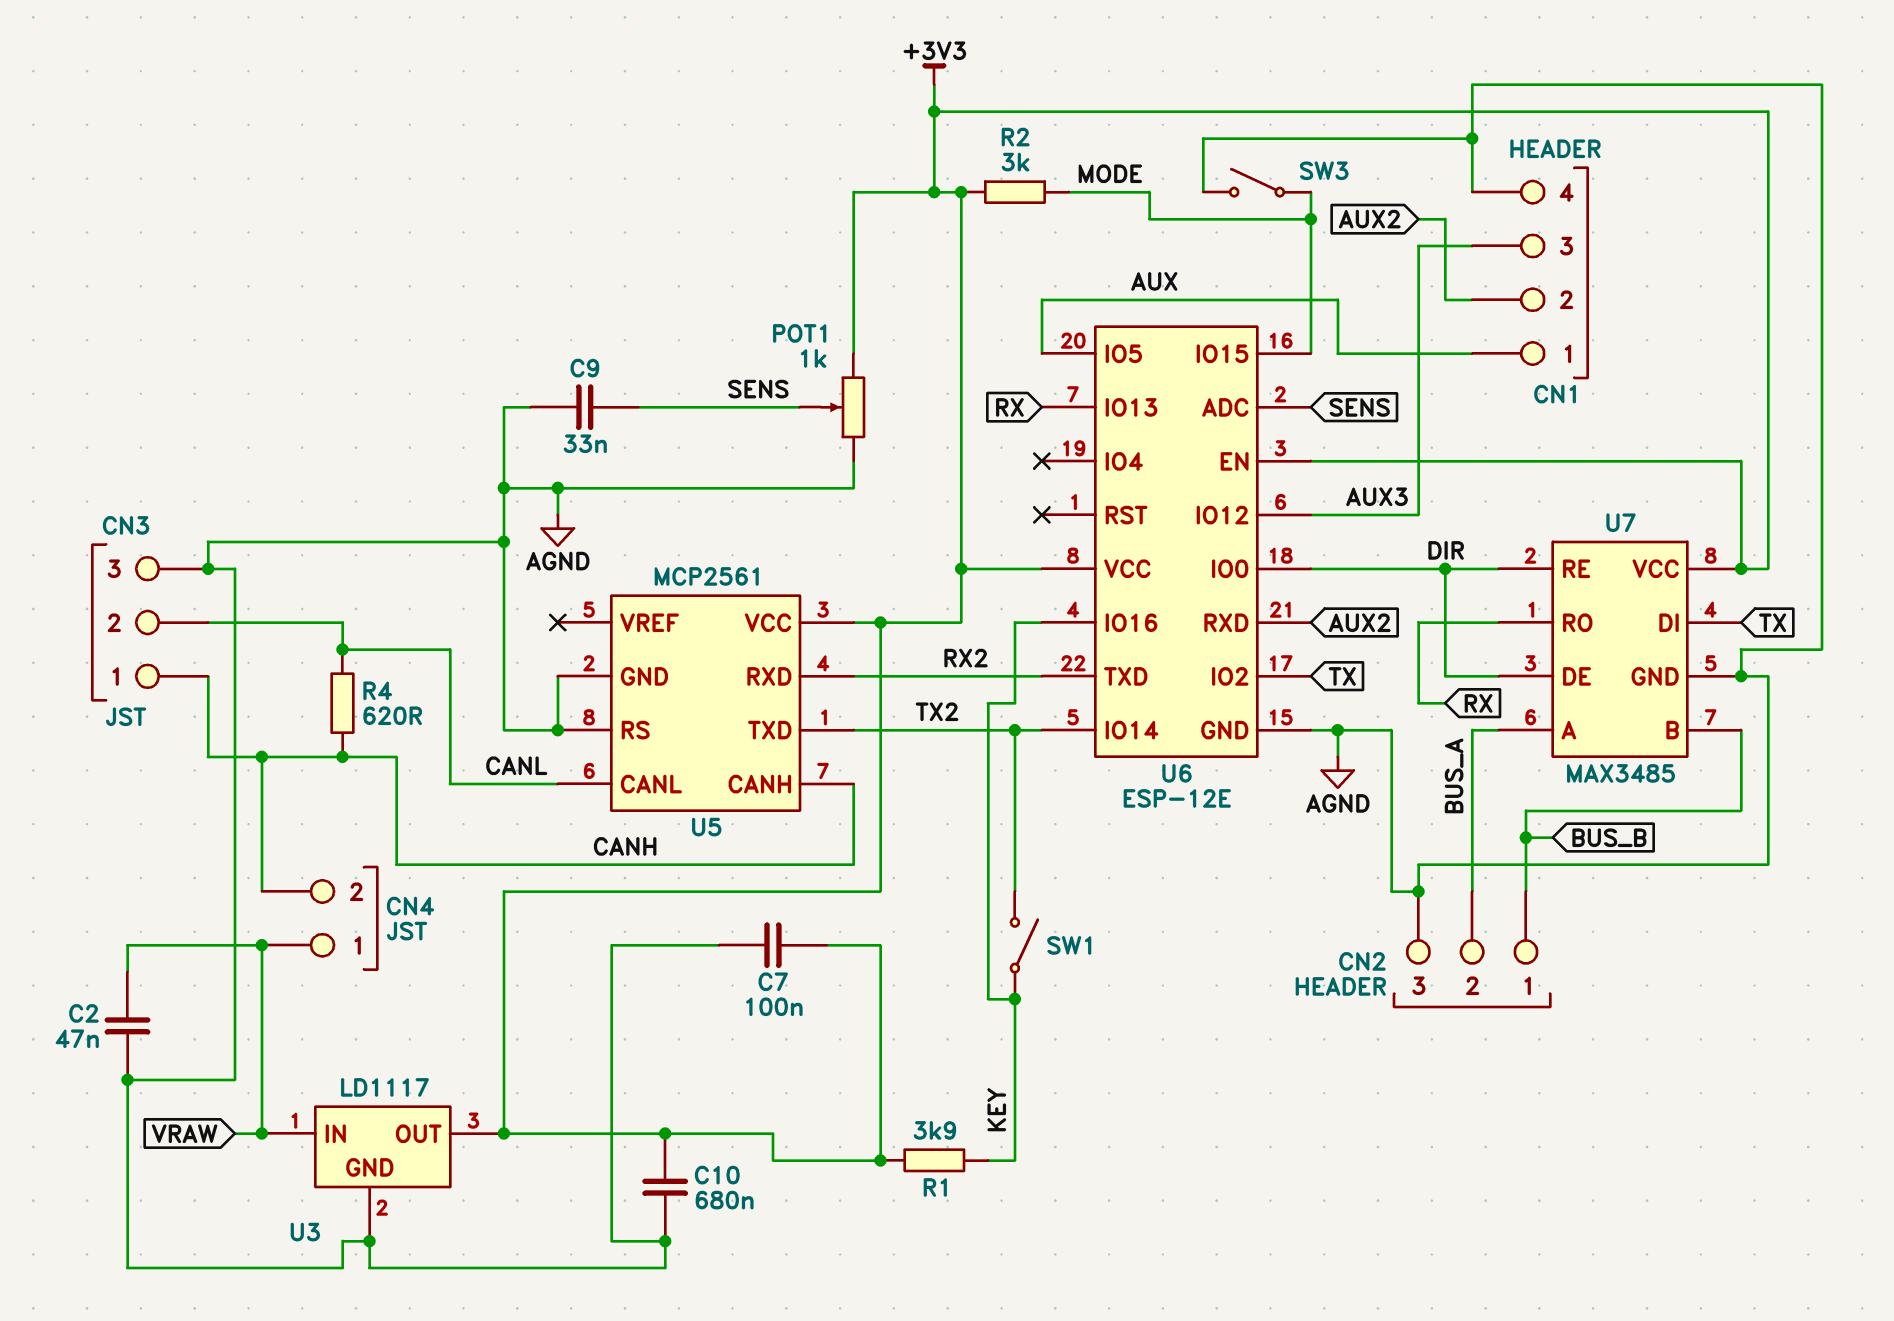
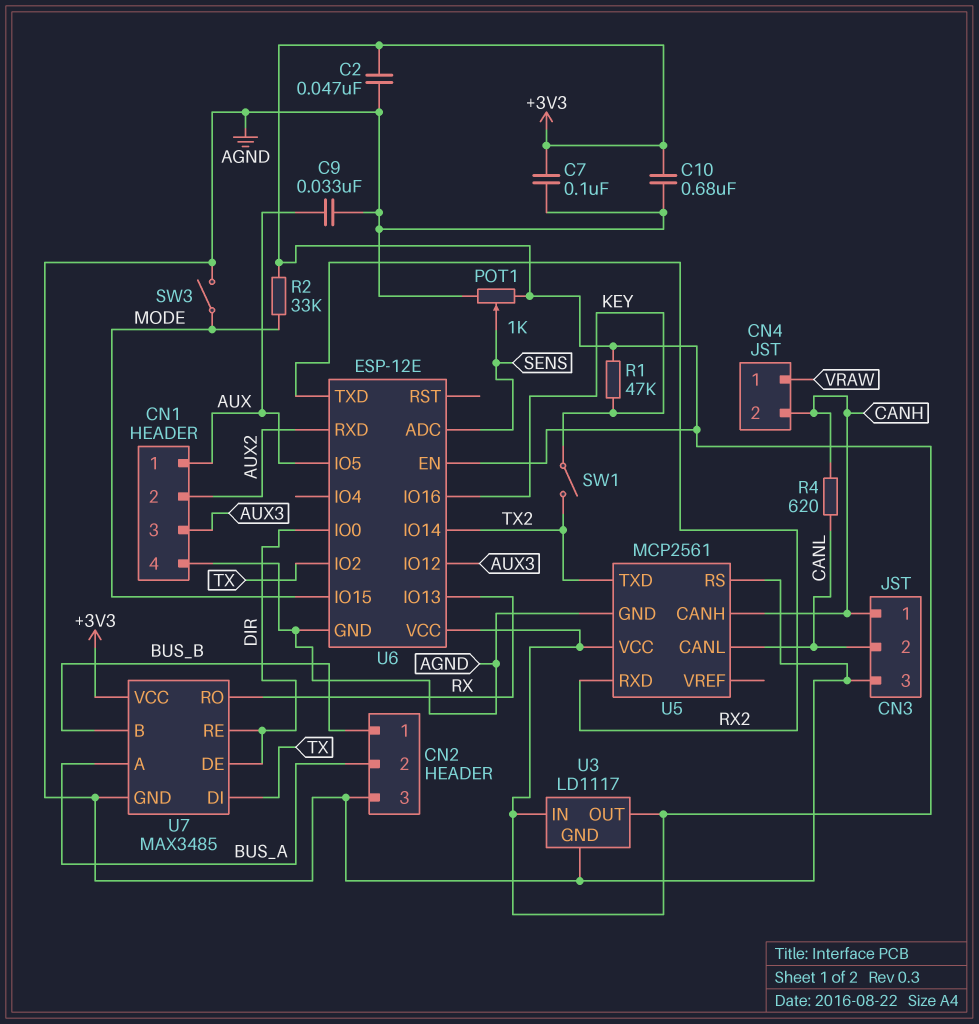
C2: 47nF (AGND, VRAW) -> 47nF (+3V3, AGND)
C9: 33nF (AGND, SENS) -> 33nF (AGND, AUX)
R1: 3.9k (+3V3, KEY) -> 47k (+3V3, KEY)
R2: 3k (+3V3, MODE) -> 33k (+3V3, MODE)
U3 pin IN: VRAW -> +3V3

